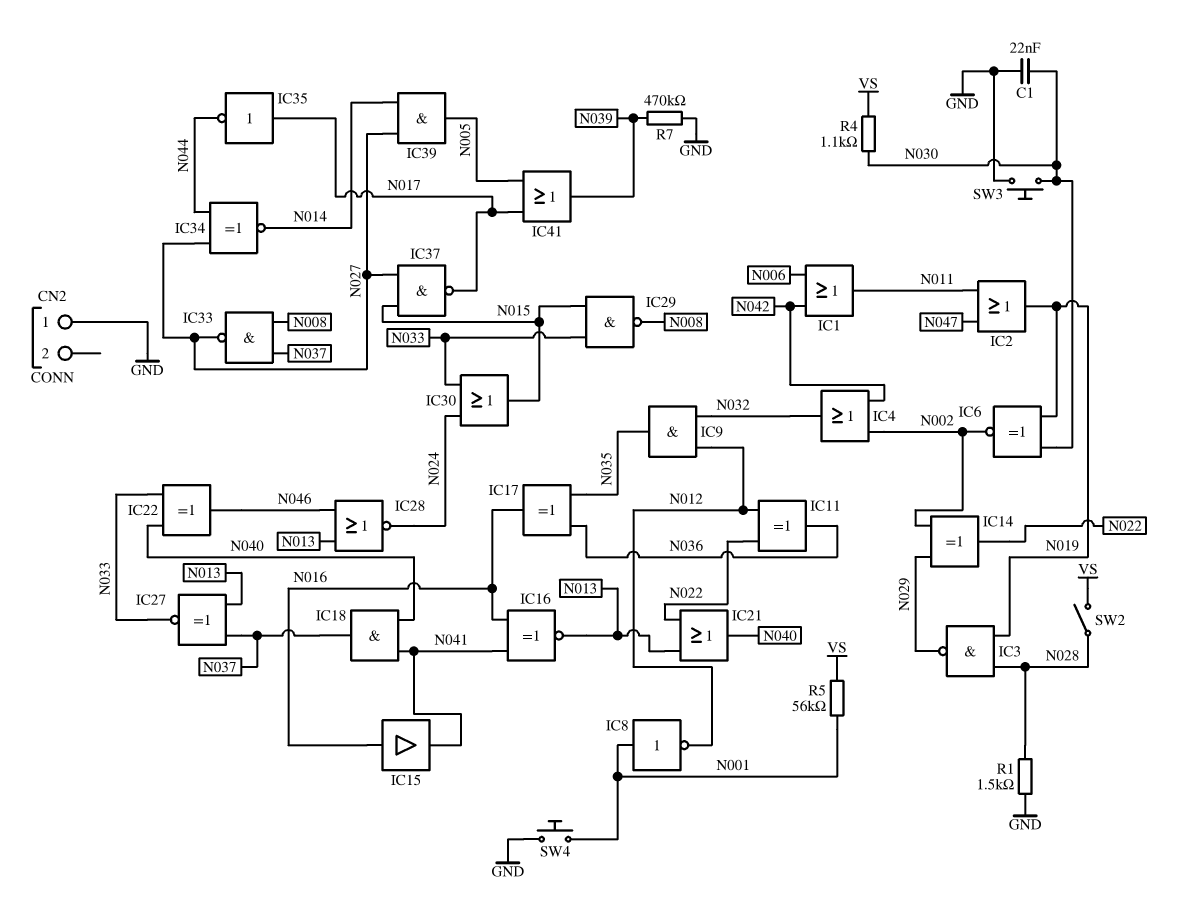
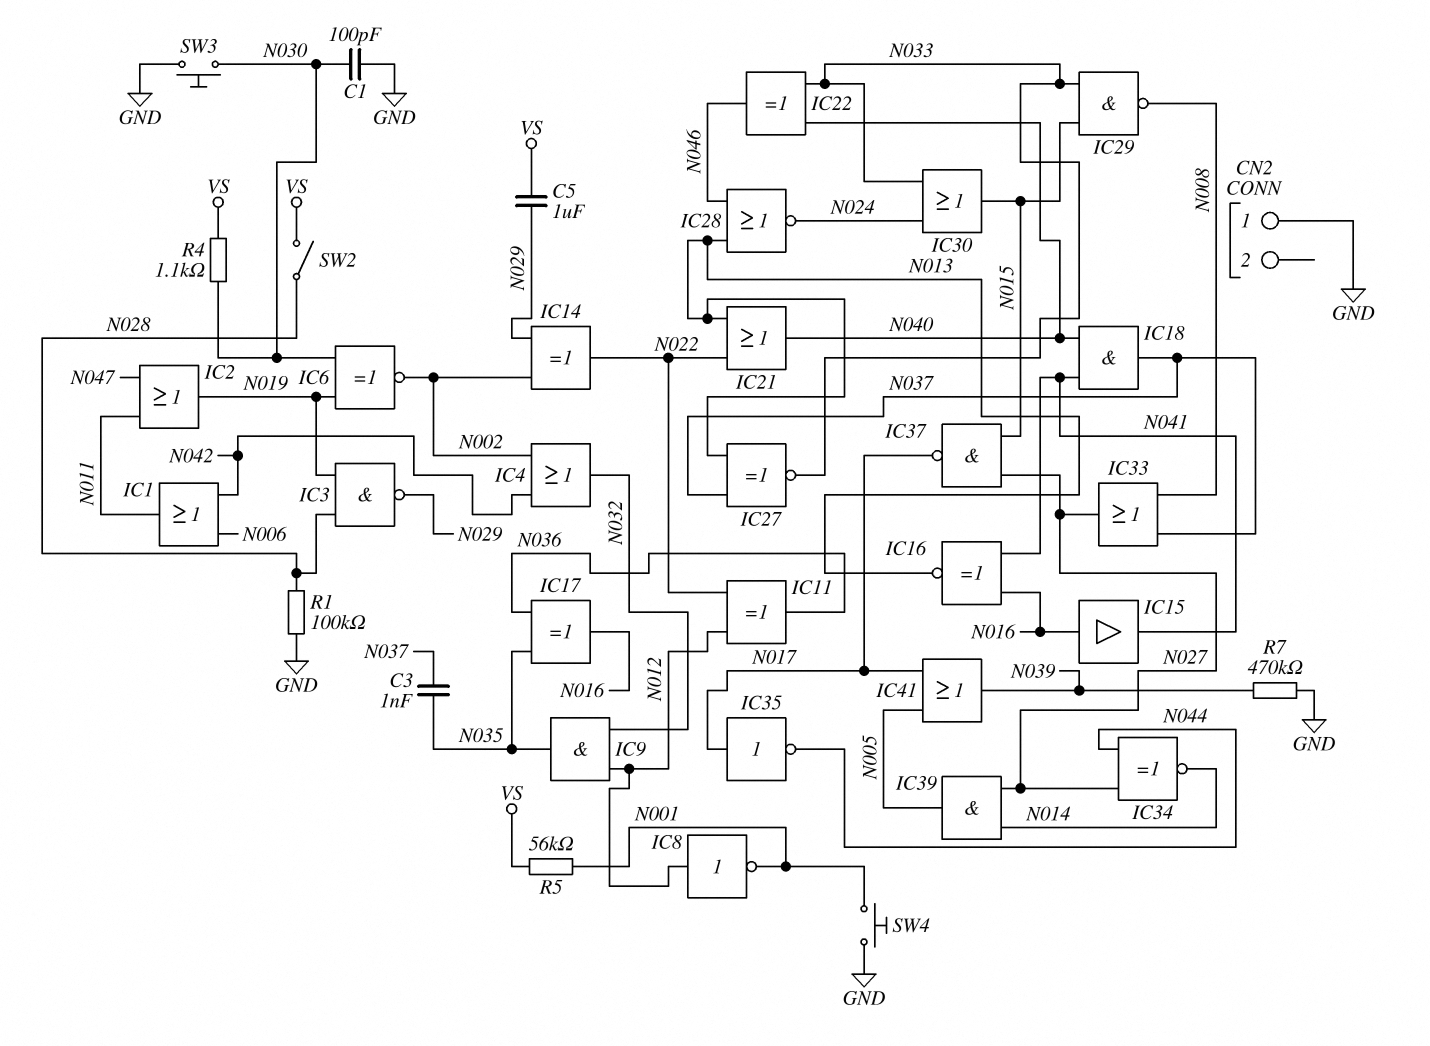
C1: 22nF (GND, N030) -> 100pF (GND, N030)
C3: none -> 1nF (N035, N037)
C5: none -> 1uF (N029, VS)
IC8: NOT (in N001, out N012) -> NOT (in N012, out N001)
IC33: NAND (in N008, in N037, out N027) -> OR (in N008, in N037, out N027)
R1: 1.5k (GND, N028) -> 100k (GND, N028)

